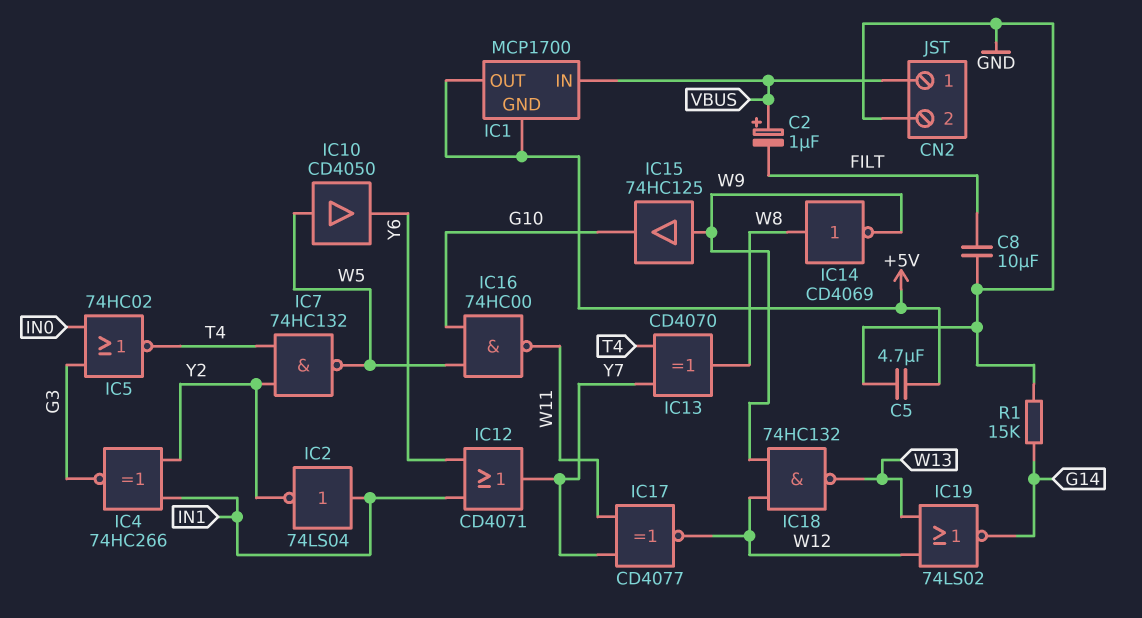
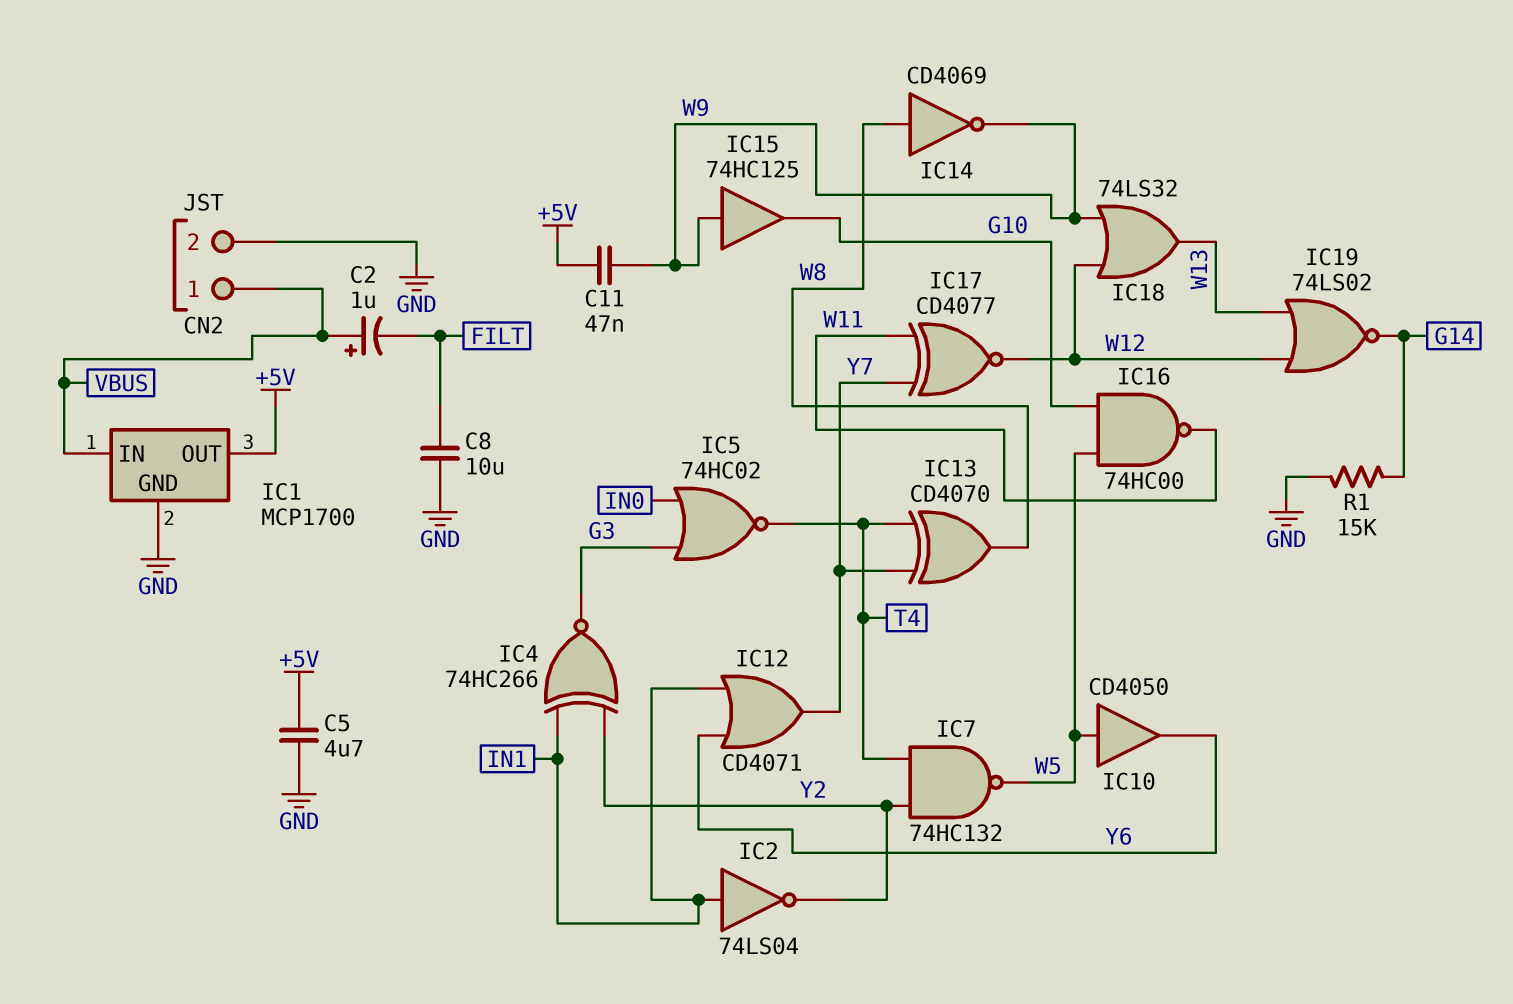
C11: none -> 47nF (+5V, W9)
IC1 pin GND: +5V -> GND
IC18: NAND 74HC132 (in W9, in W12, out W13) -> OR 74LS32 (in W9, in W12, out W13)

